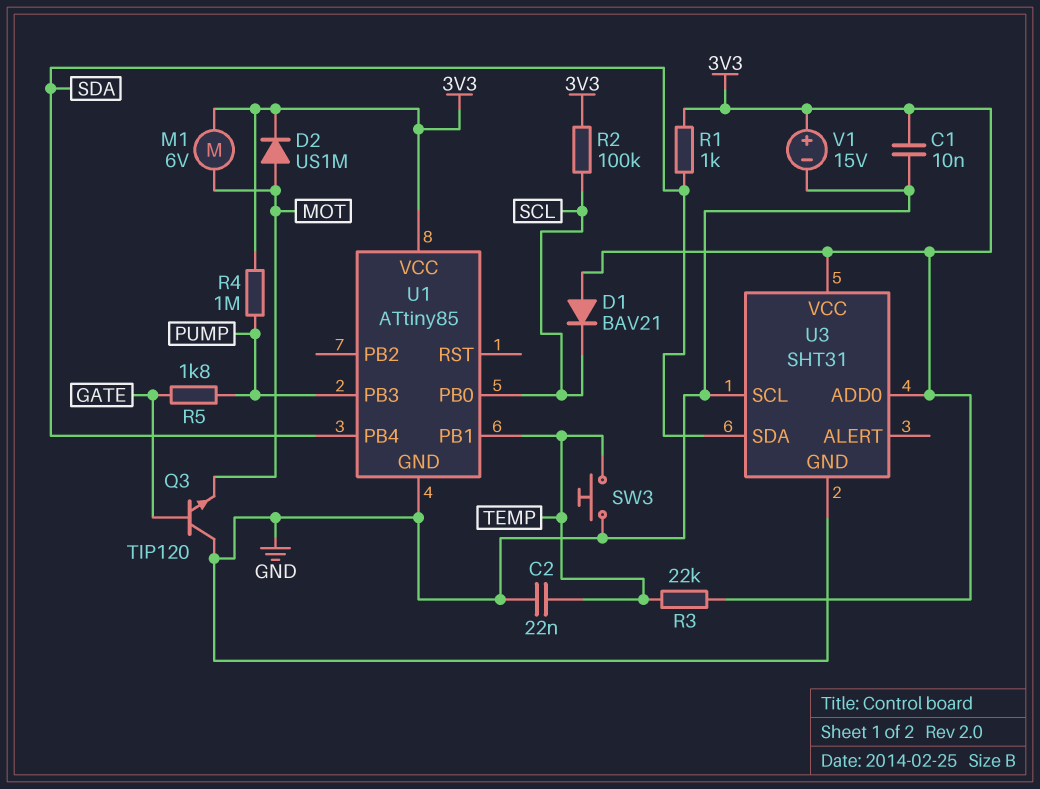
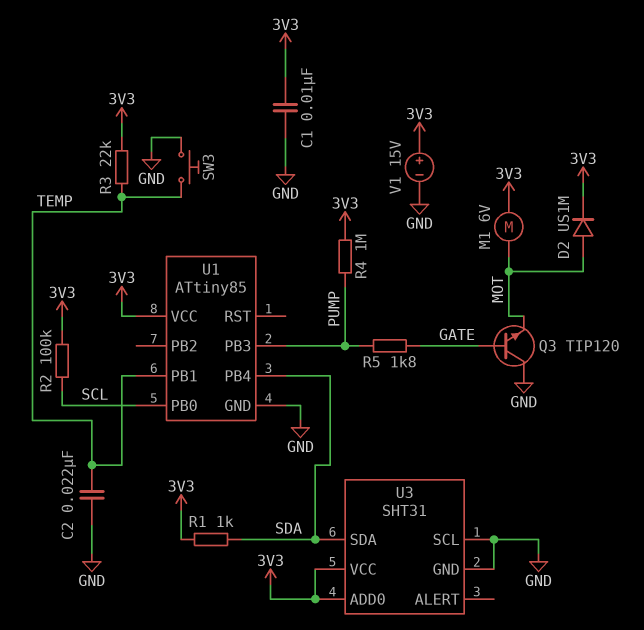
D1: diode BAV21 (A 3V3, K SCL) -> none

